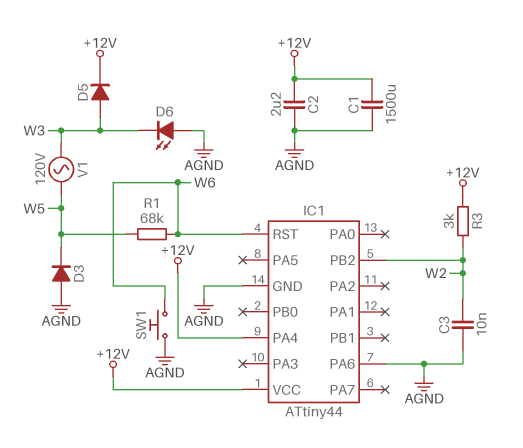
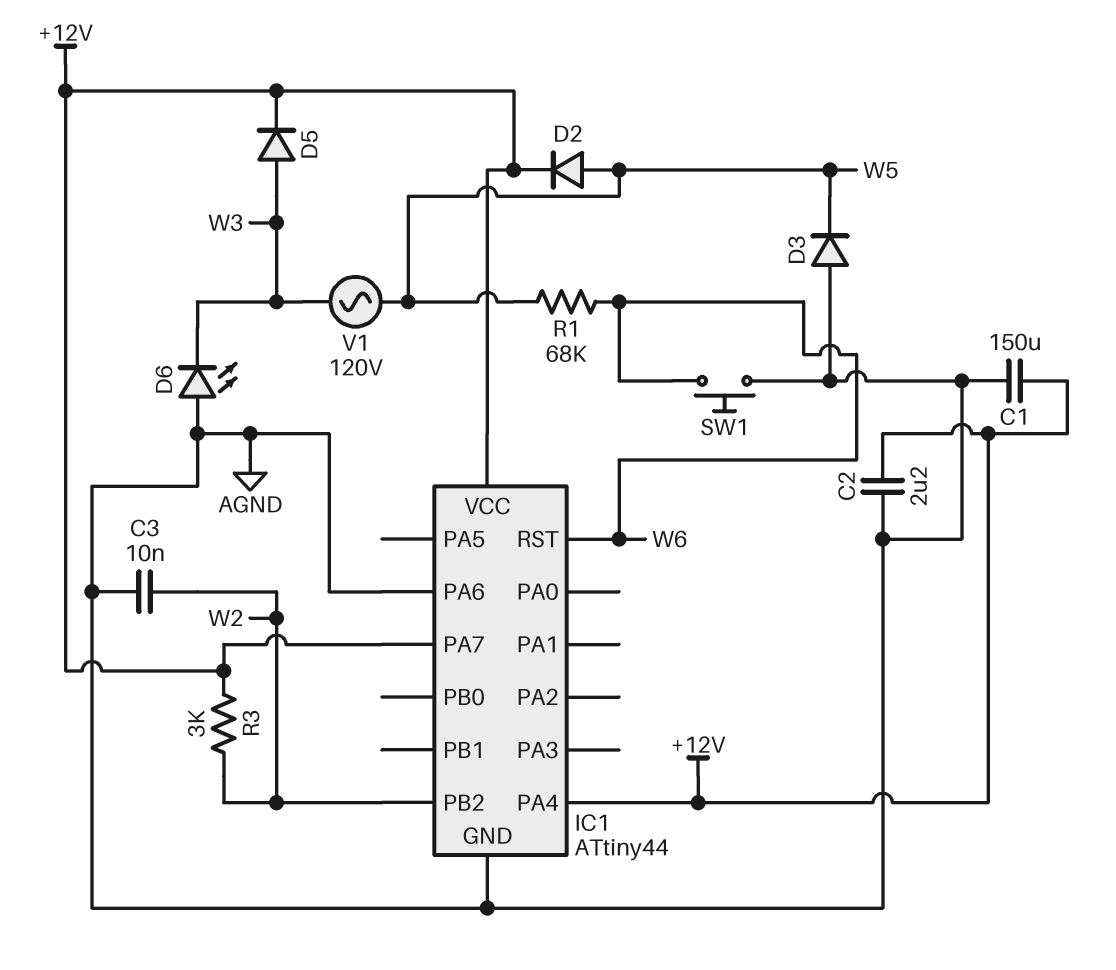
C1: 1500uF (+12V, AGND) -> 150uF (+12V, AGND)
D2: none -> diode (A W5, K +12V)
IC1 pin PA7: none -> +12V

